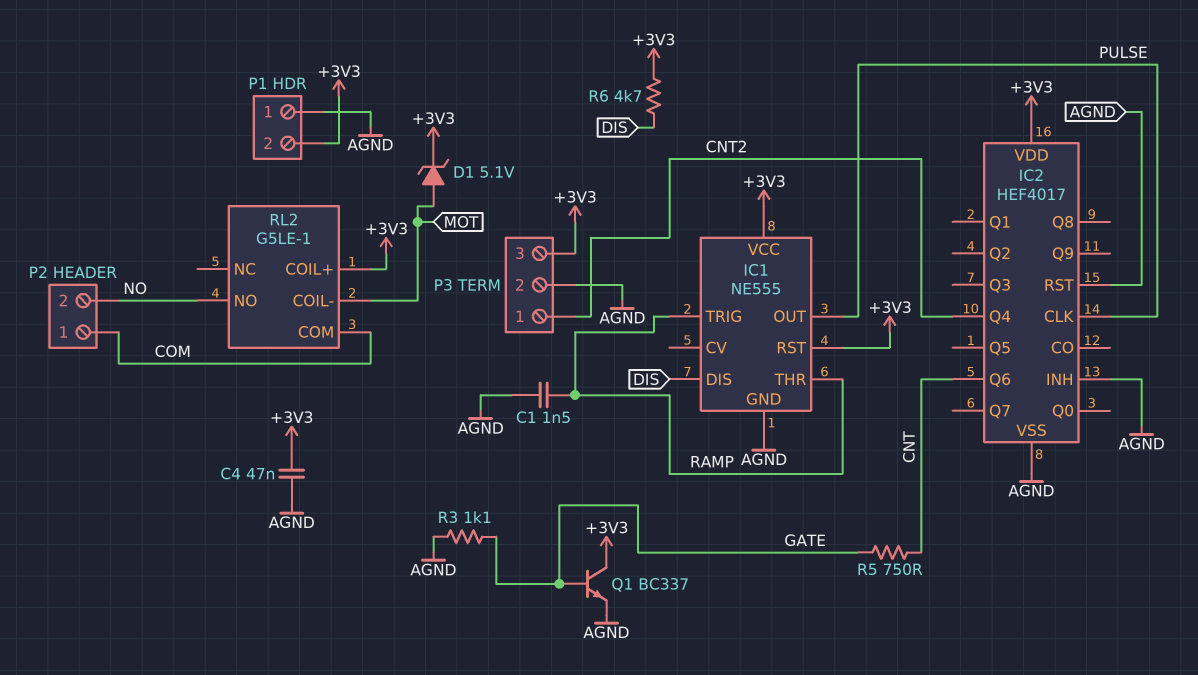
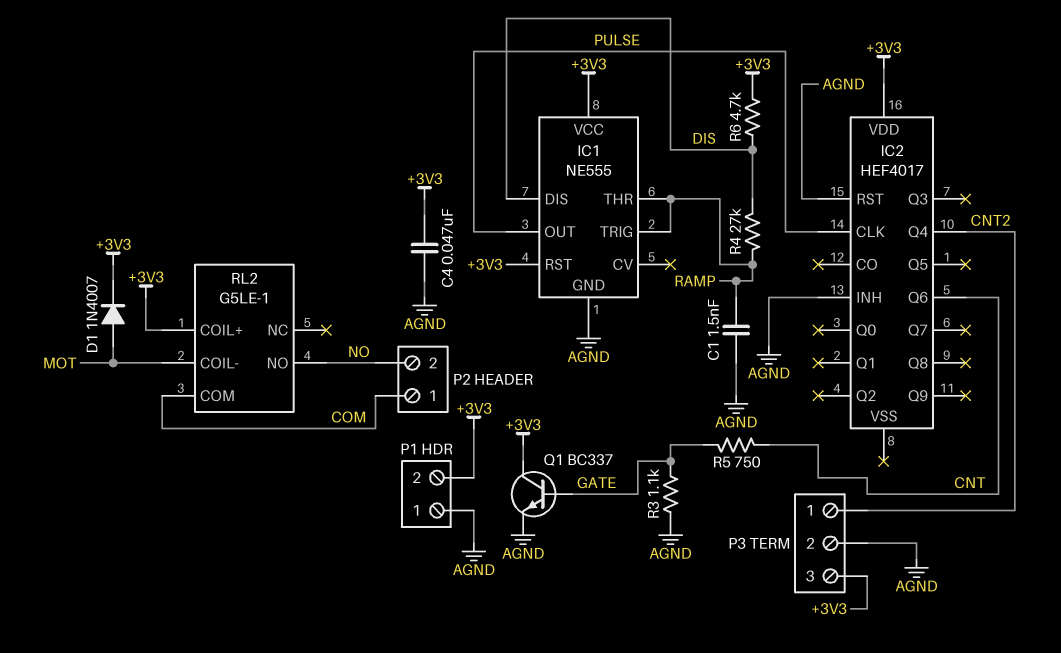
D1: zener 5.1V (A MOT, K +3V3) -> diode 1N4007 (A MOT, K +3V3)
IC2 pin VSS: AGND -> none
R4: none -> 27k (DIS, RAMP)

